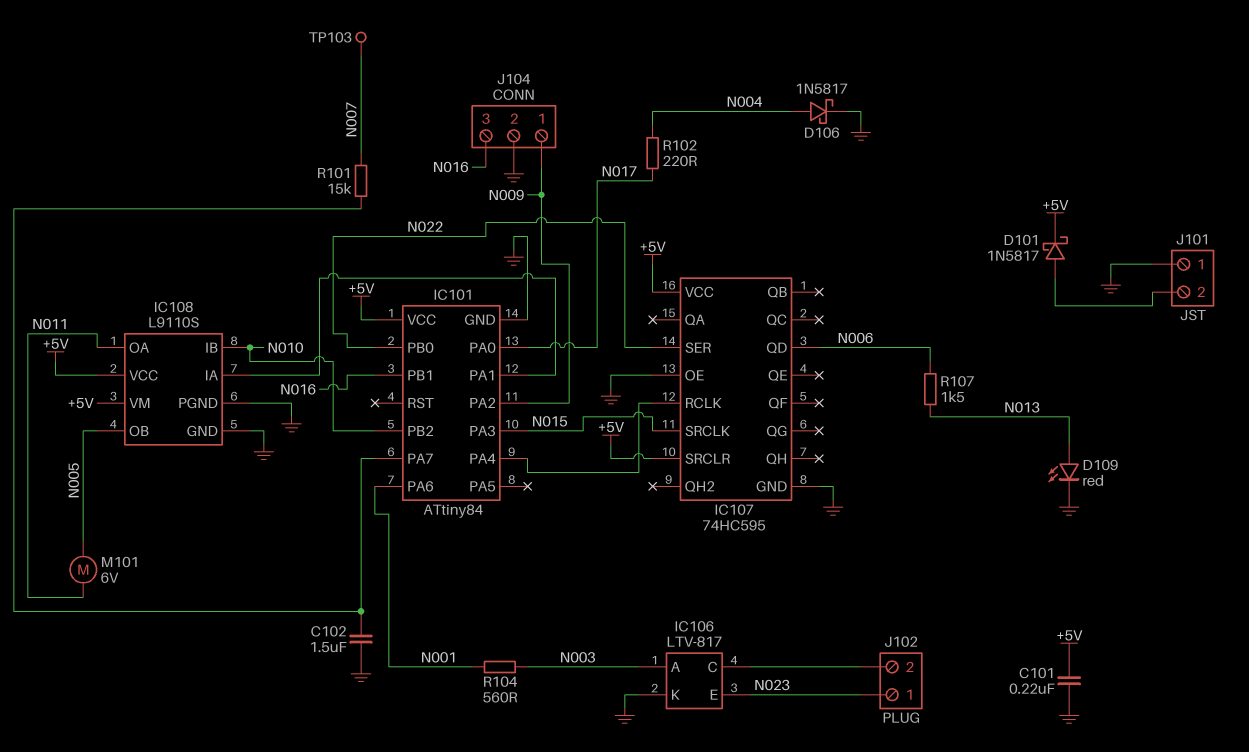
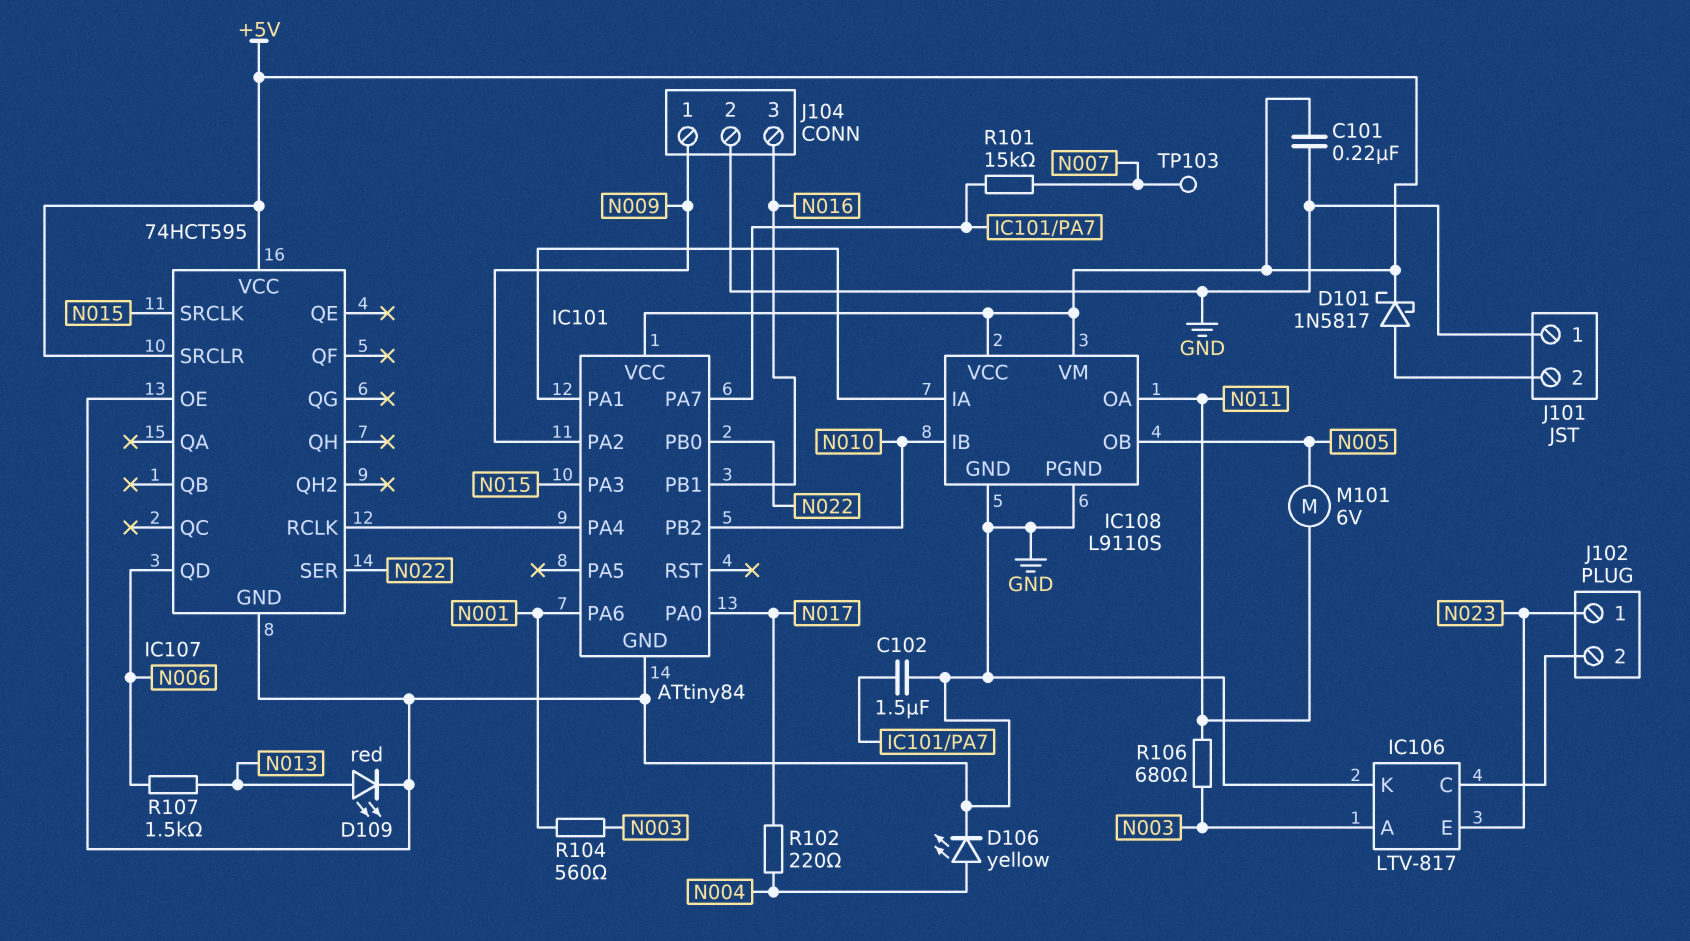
D106: schottky 1N5817 (A N004, K GND) -> LED yellow (A N004, K GND)
IC107: 74HC595 -> 74HCT595
R106: none -> 680 (N003, N011)

